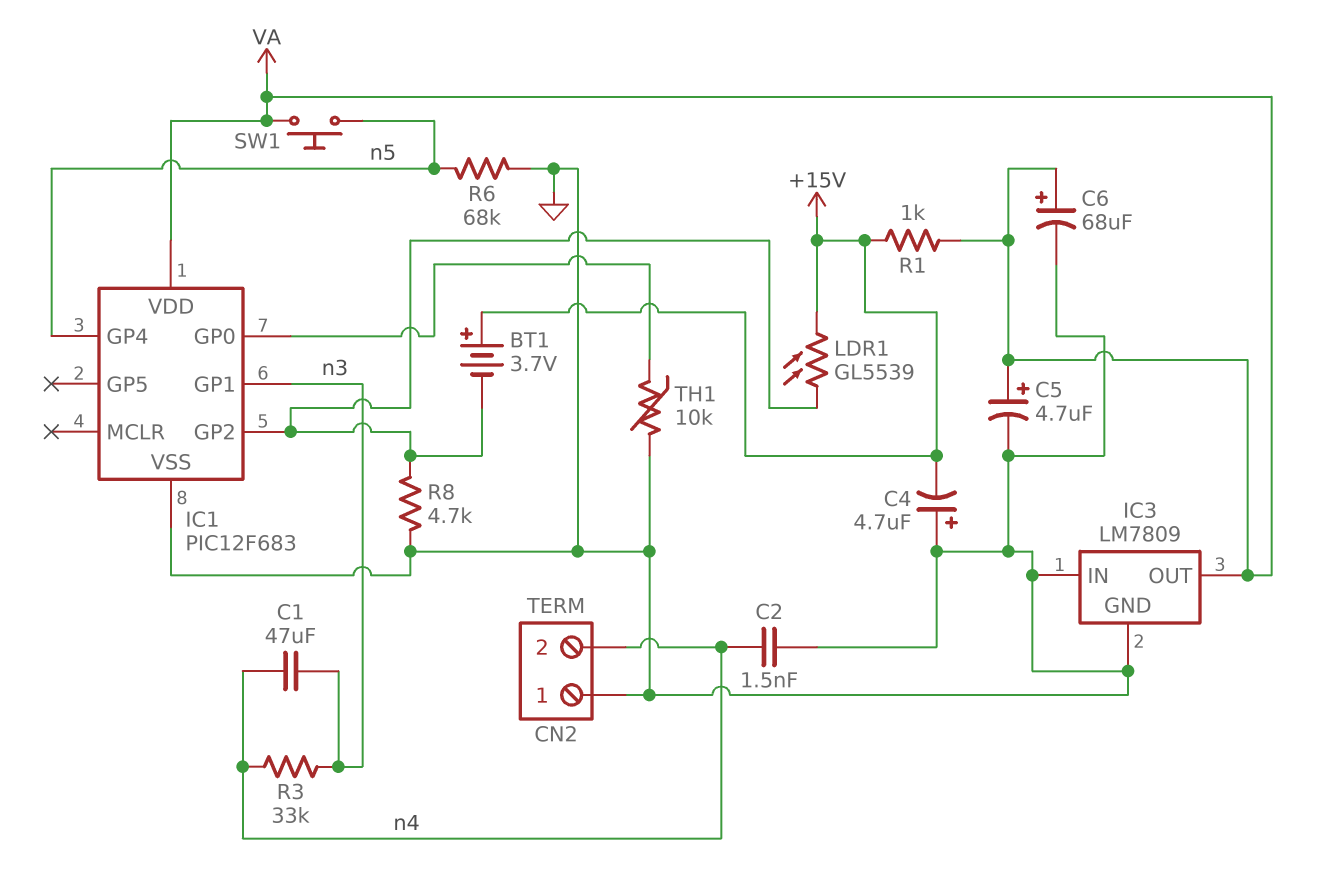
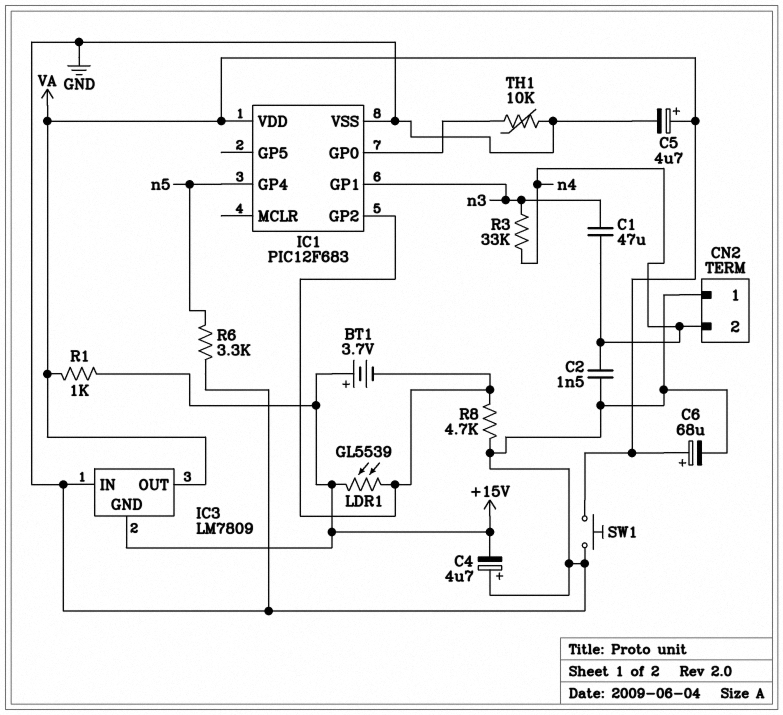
IC3 pin GND: GND -> +15V
R6: 68k (GND, n5) -> 3.3k (GND, n5)
SW1: button (VA, n5) -> button (GND, VA)

